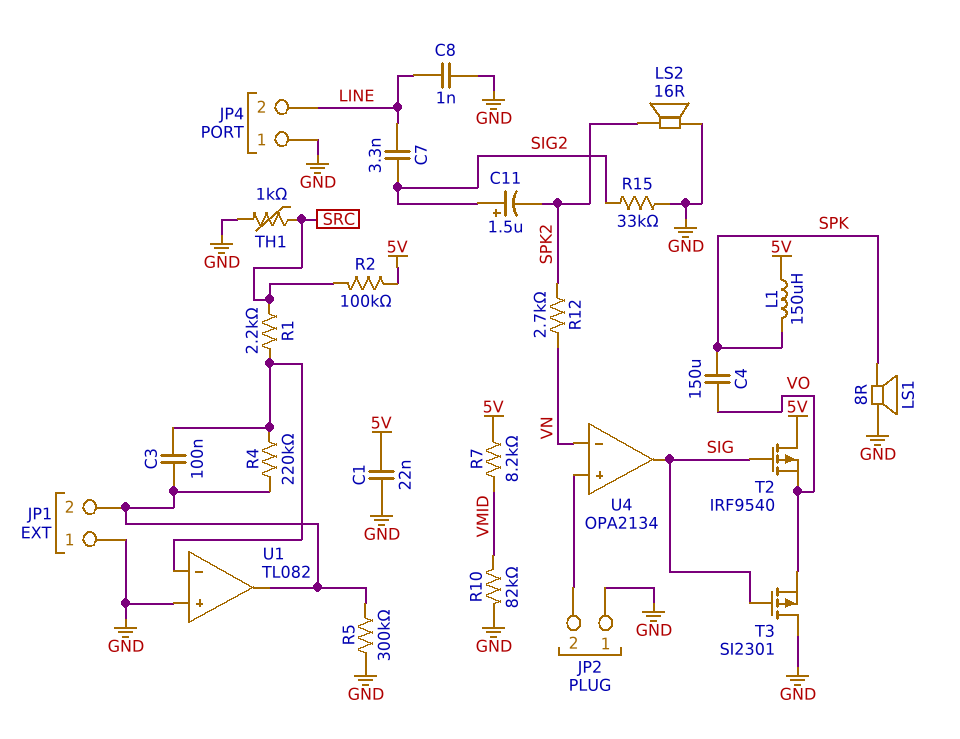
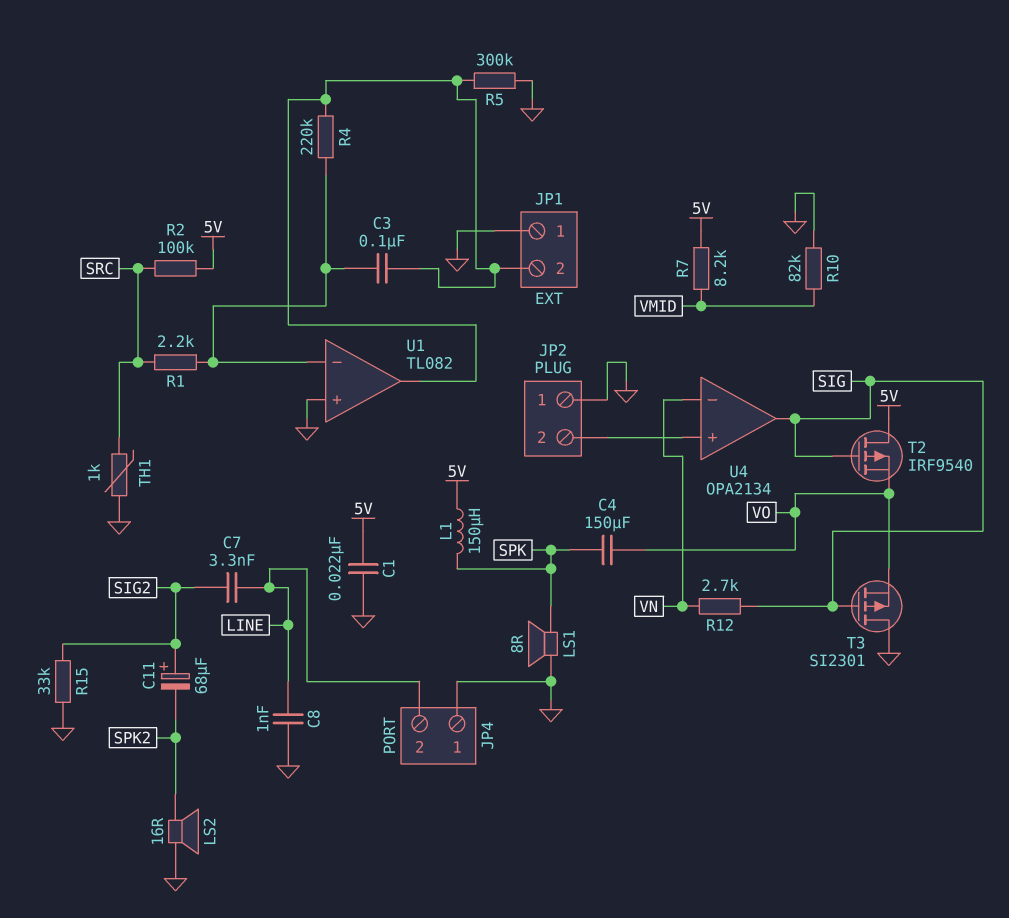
C11: 1.5uF (plus SIG2, minus SPK2) -> 68uF (plus SIG2, minus SPK2)
R12: 2.7k (SPK2, VN) -> 2.7k (SIG, VN)

